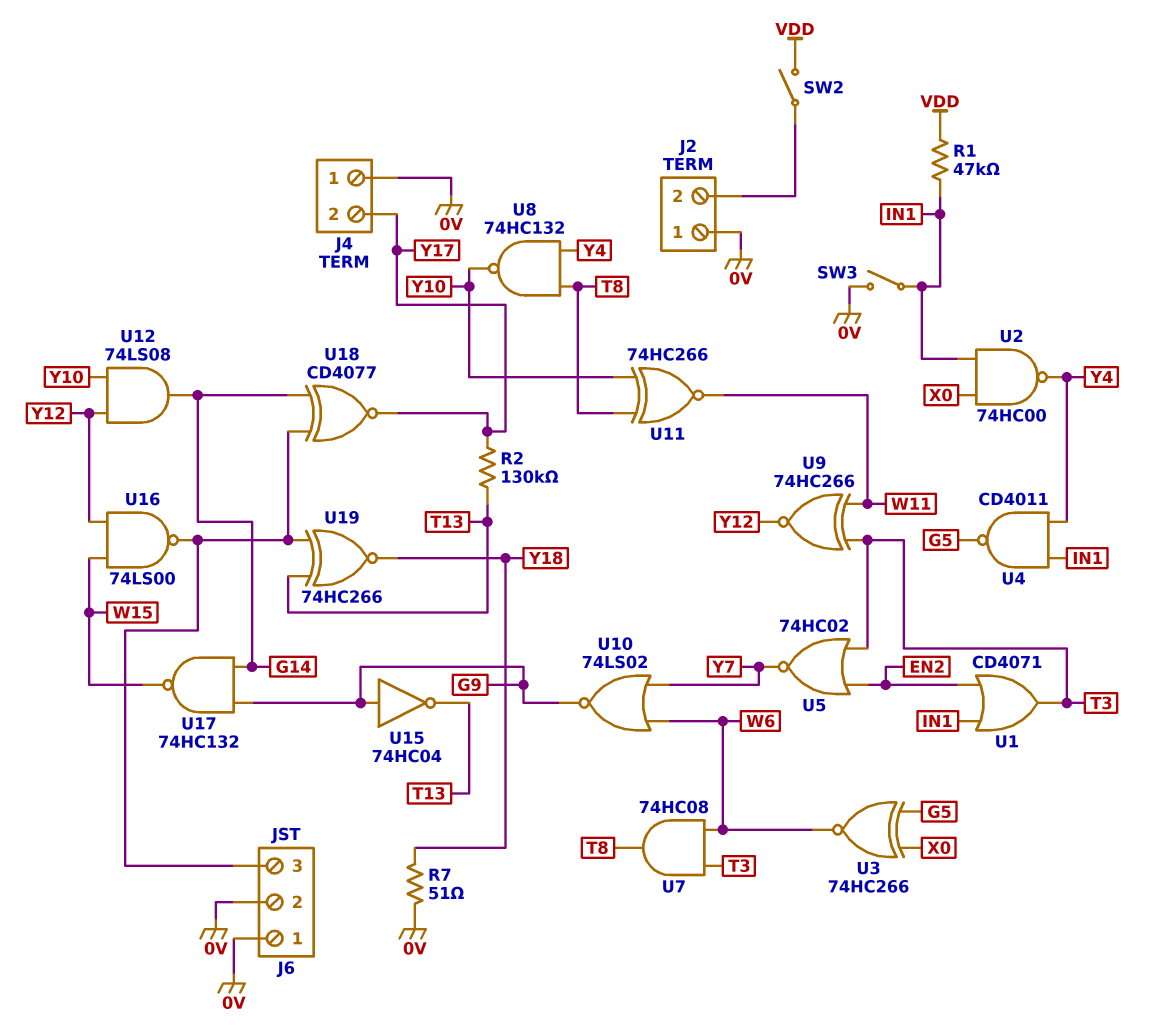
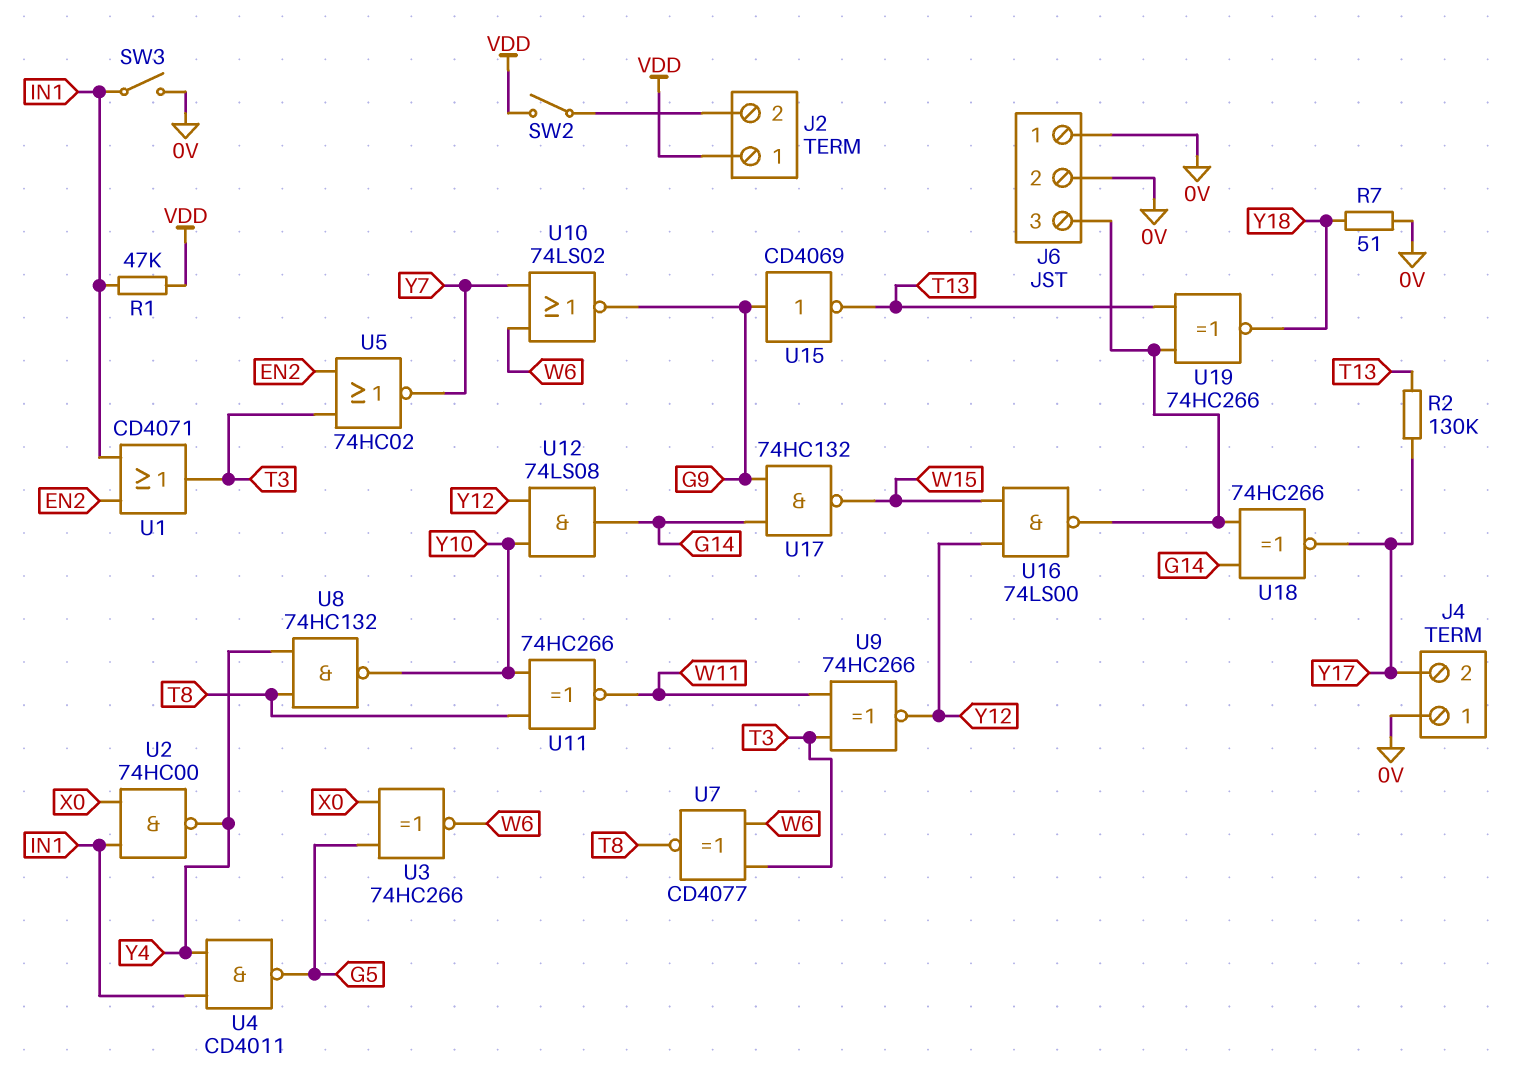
J2 pin 1: 0V -> VDD
U7: AND 74HC08 (in T3, in W6, out T8) -> XNOR CD4077 (in T3, in W6, out T8)
U15: NOT 74HC04 (in G9, out T13) -> NOT CD4069 (in G9, out T13)
U18: XNOR CD4077 (in G14, in J6/3, out Y17) -> XNOR 74HC266 (in G14, in J6/3, out Y17)

